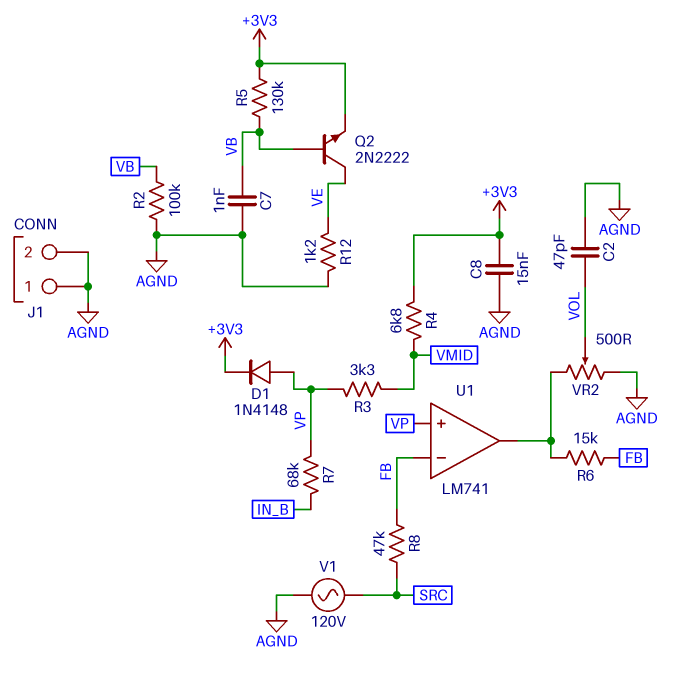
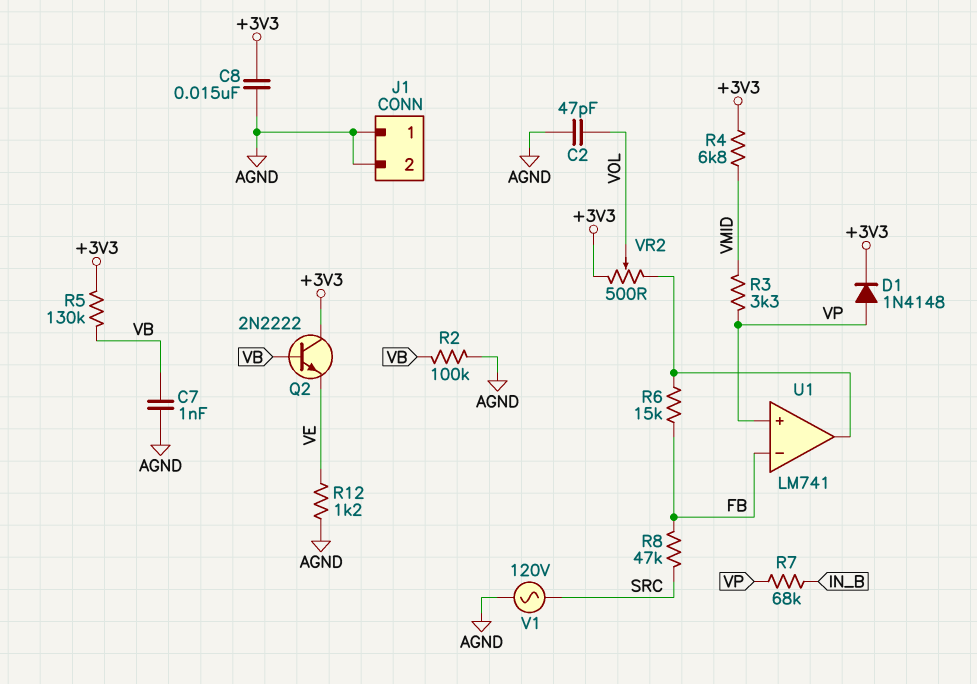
Q2: NPN 2N2222 (B VB, C VE, E +3V3) -> NPN 2N2222 (B VB, C +3V3, E VE)
VR2: 500 (AGND, U1/out, wiper VOL) -> 500 (+3V3, U1/out, wiper VOL)

